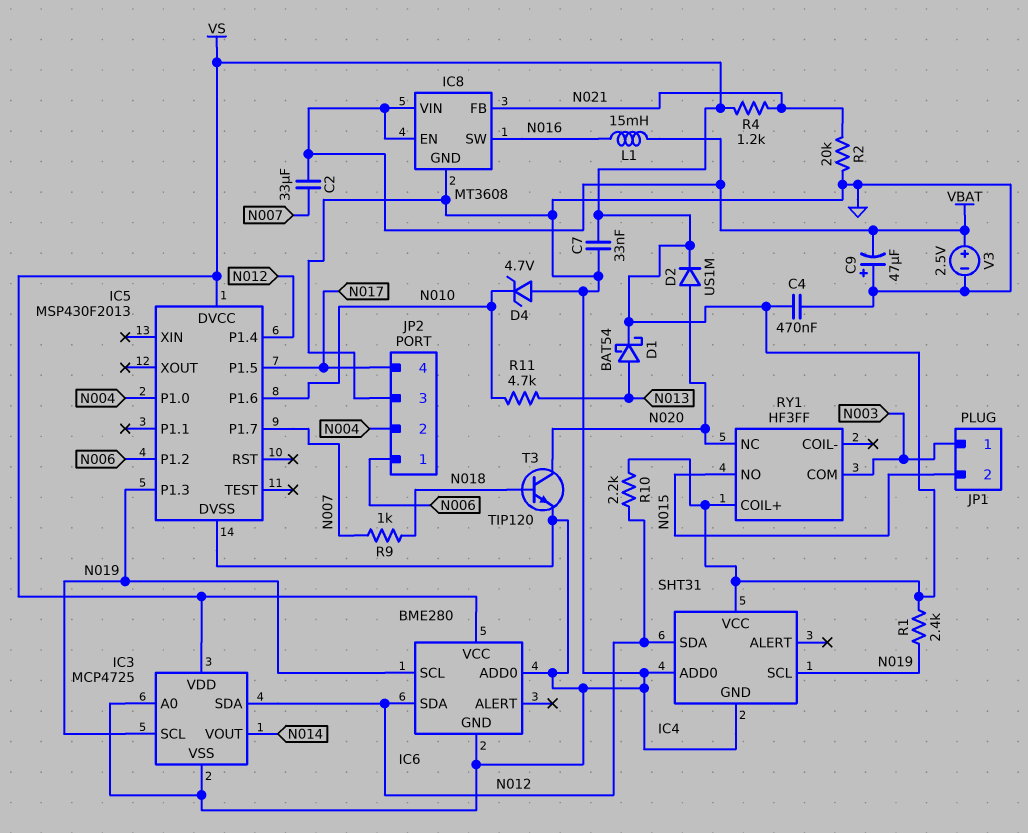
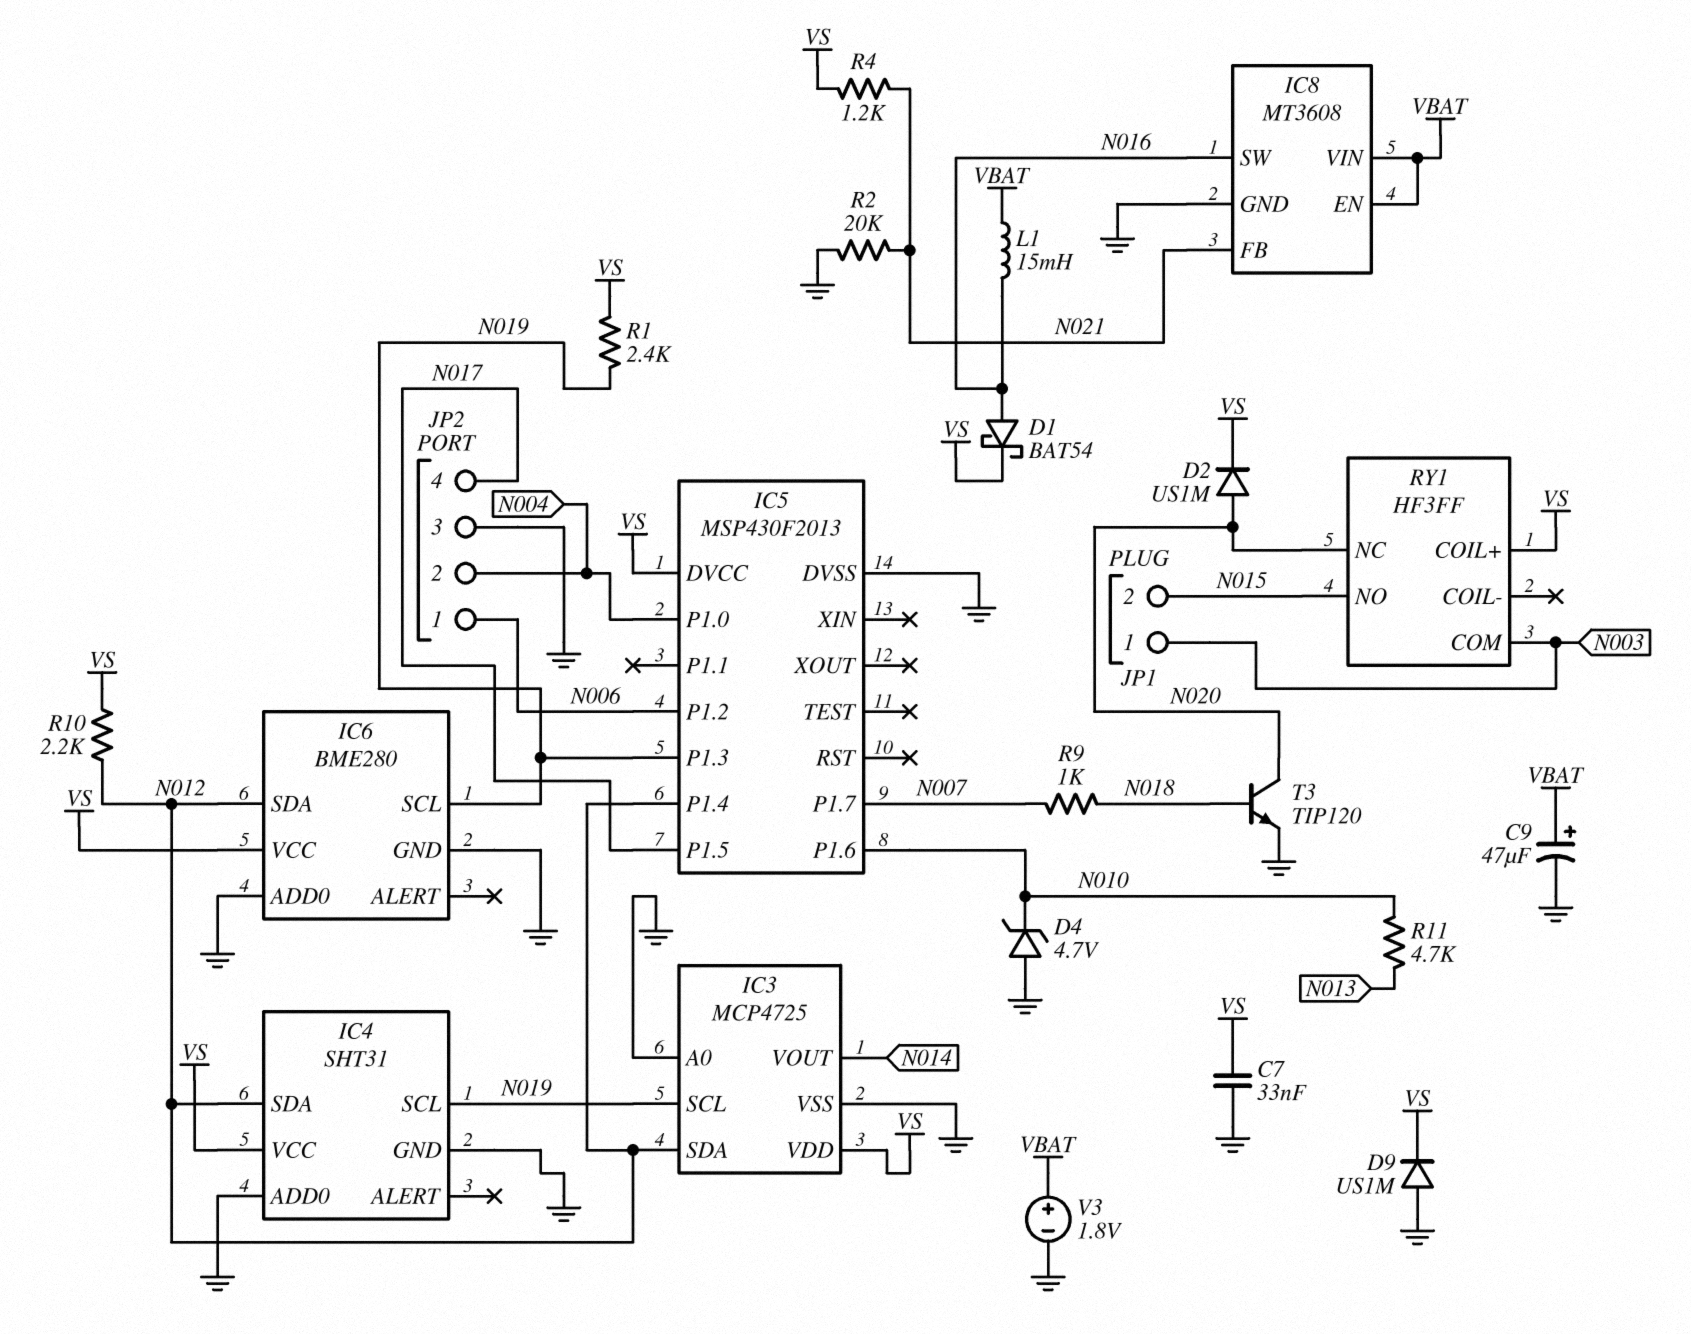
C2: 33uF (N007, VBAT) -> none
C4: 470nF (GND, VS) -> none
C9: 47uF (plus GND, minus VBAT) -> 47uF (plus VBAT, minus GND)
D1: schottky BAT54 (A N013, K VS) -> schottky BAT54 (A N016, K VS)
D9: none -> diode US1M (A GND, K VS)
V3: 2.5V (plus VBAT, minus GND) -> 1.8V (plus VBAT, minus GND)

